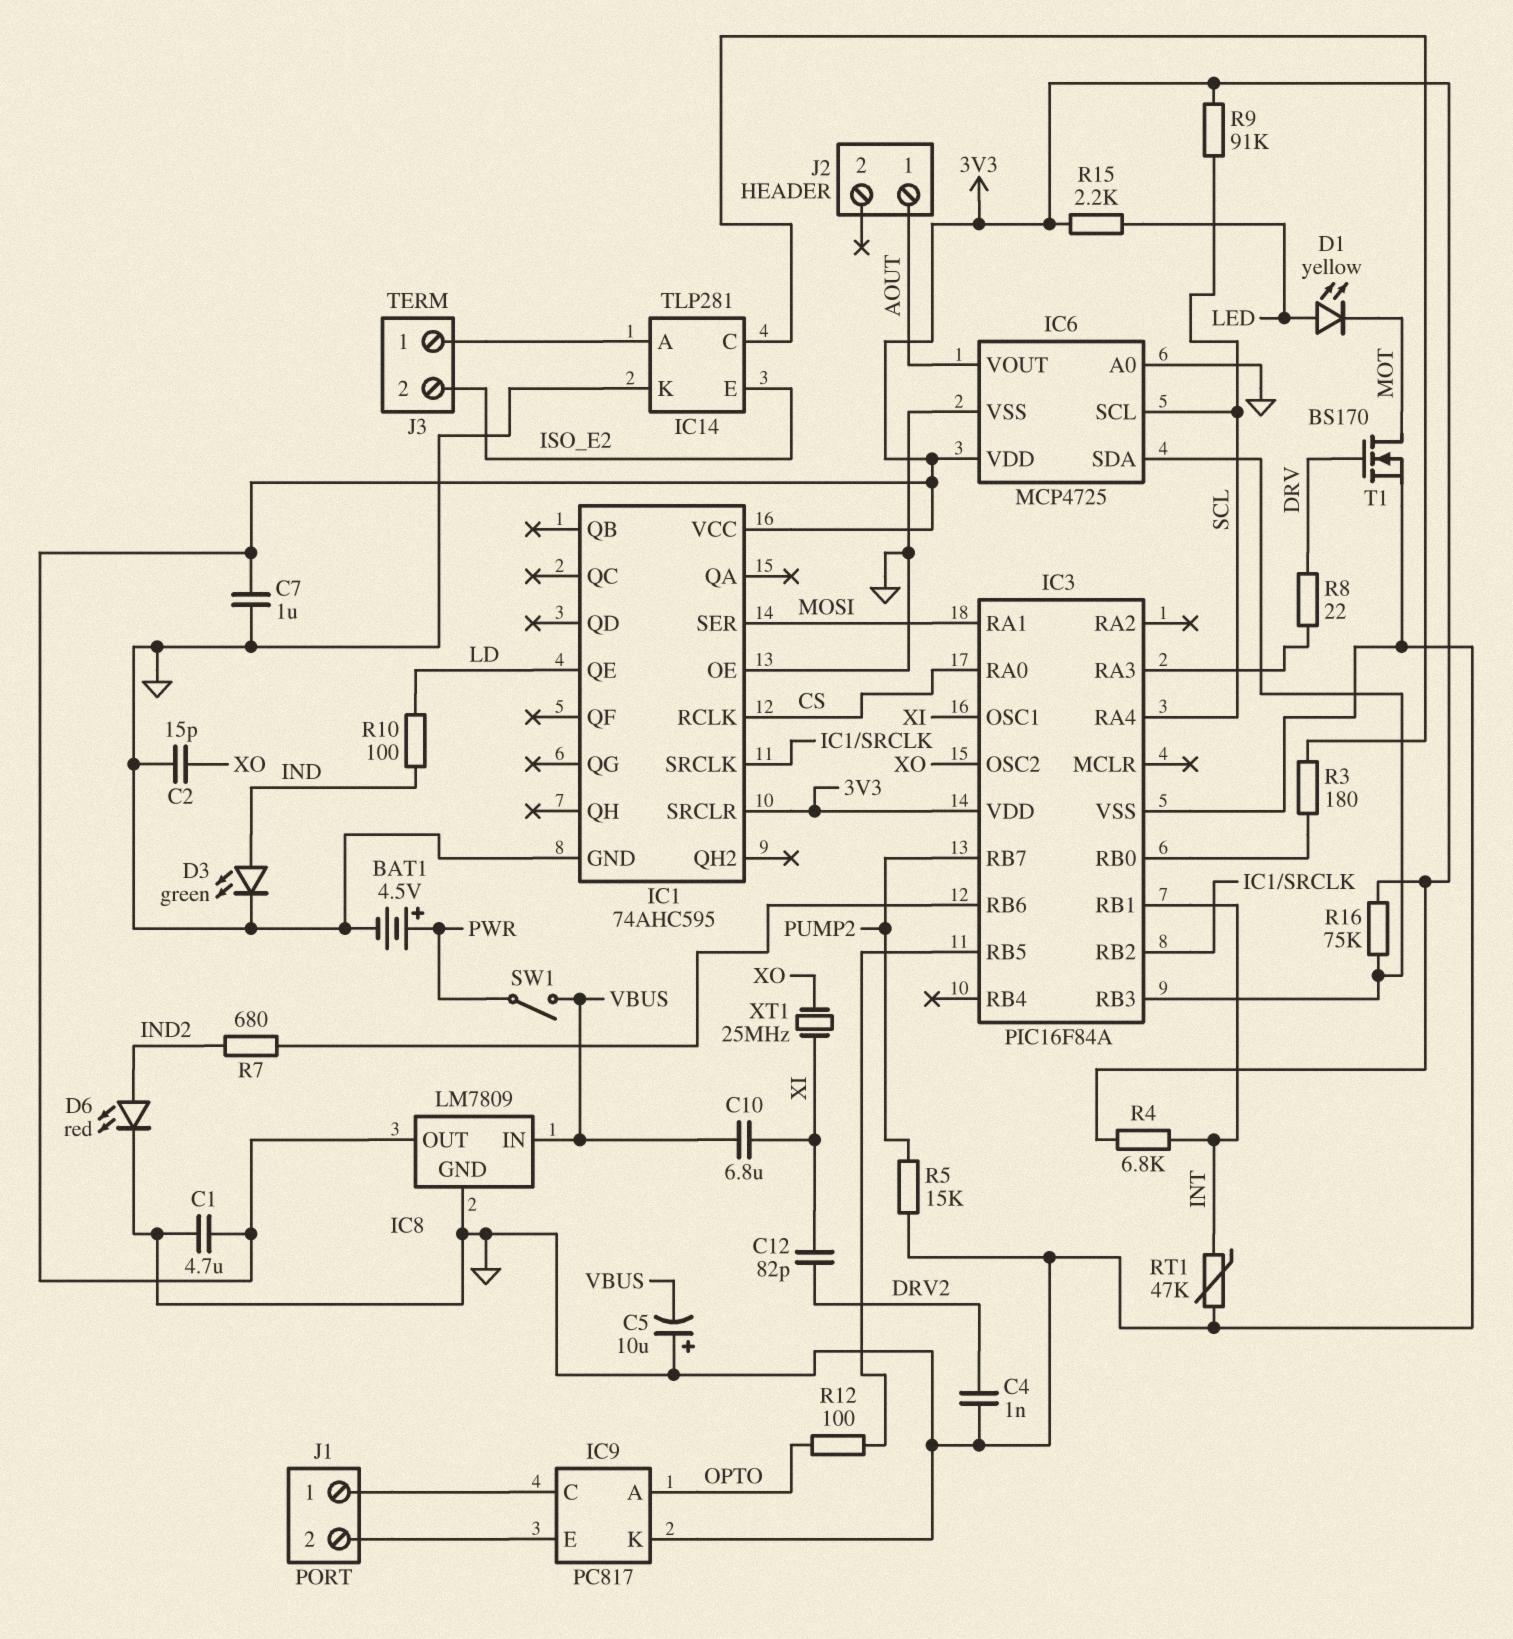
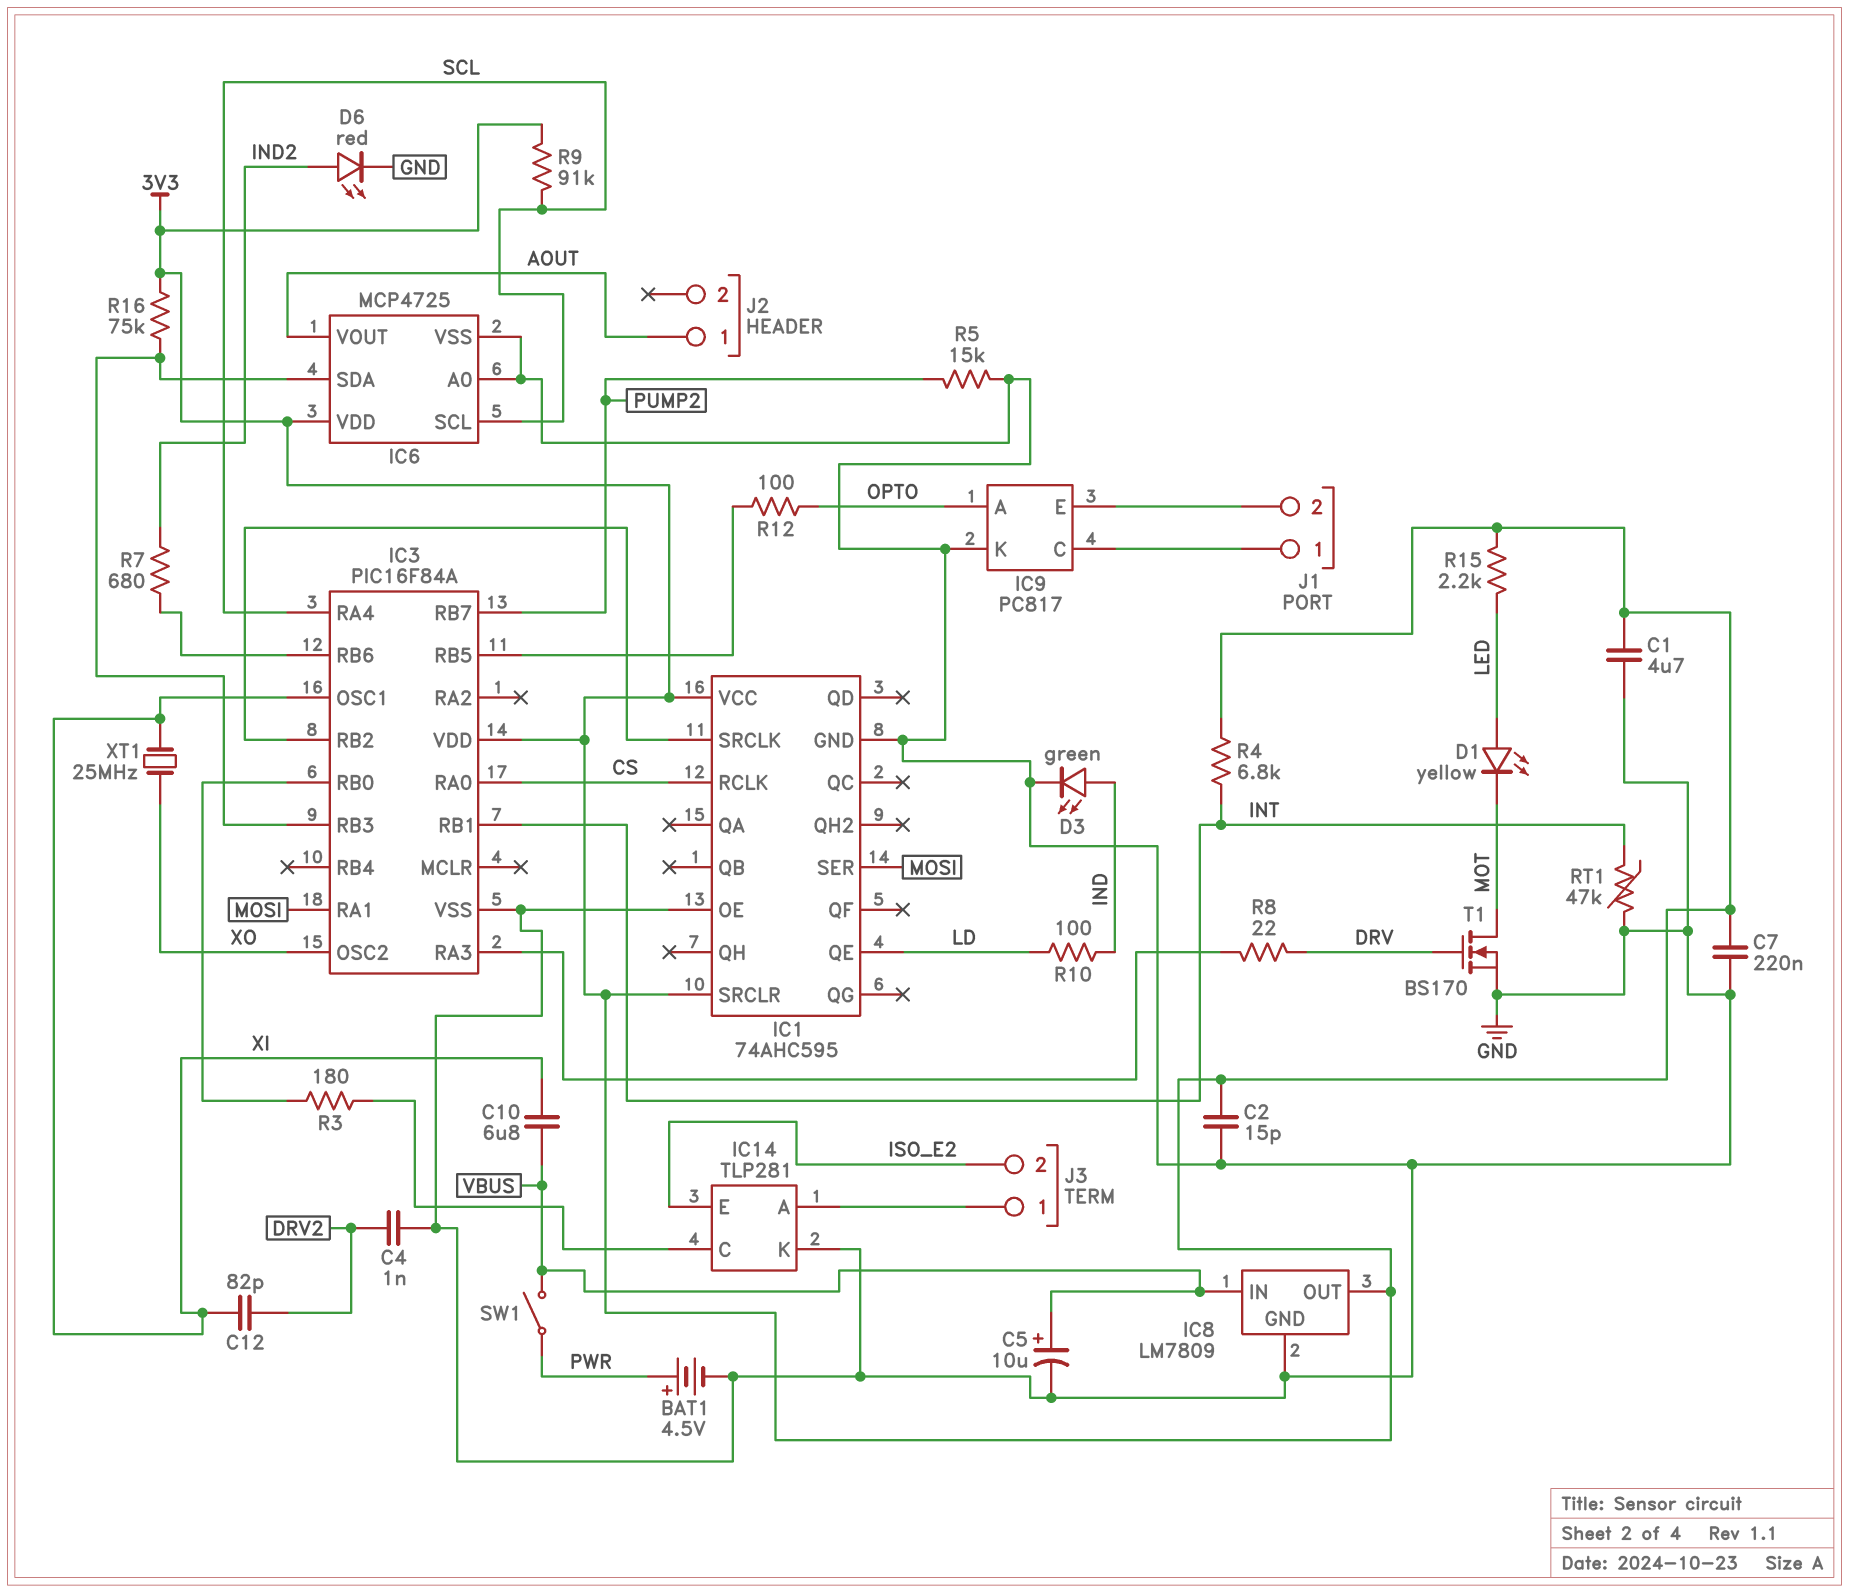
C2: 15pF (GND, XO) -> 15pF (3V3, GND)
C5: 10uF (plus GND, minus VBUS) -> 10uF (plus VBUS, minus GND)
C7: 1uF (3V3, GND) -> 220nF (3V3, GND)

